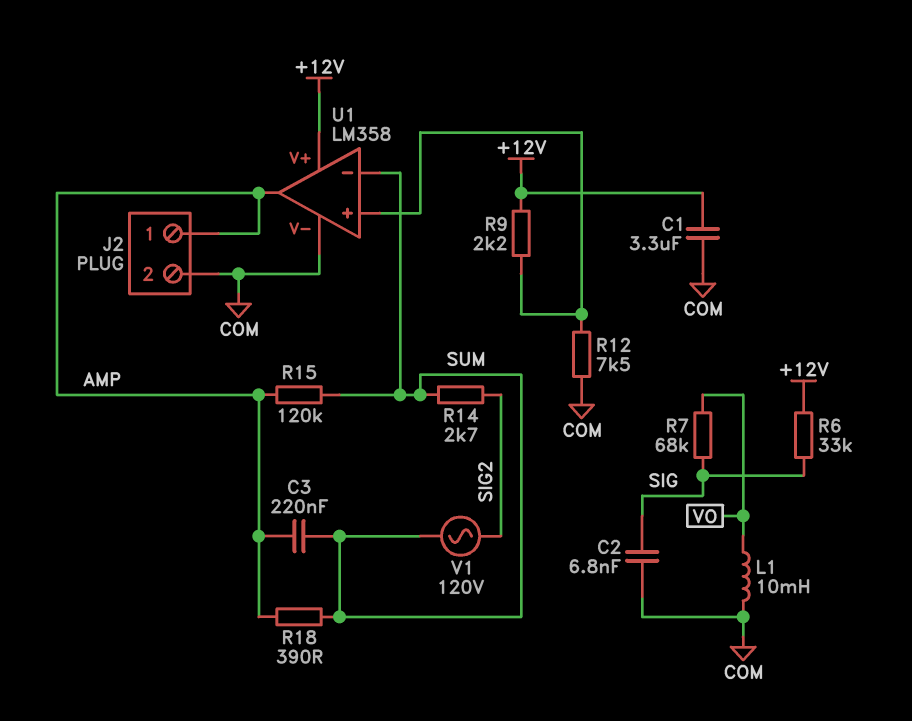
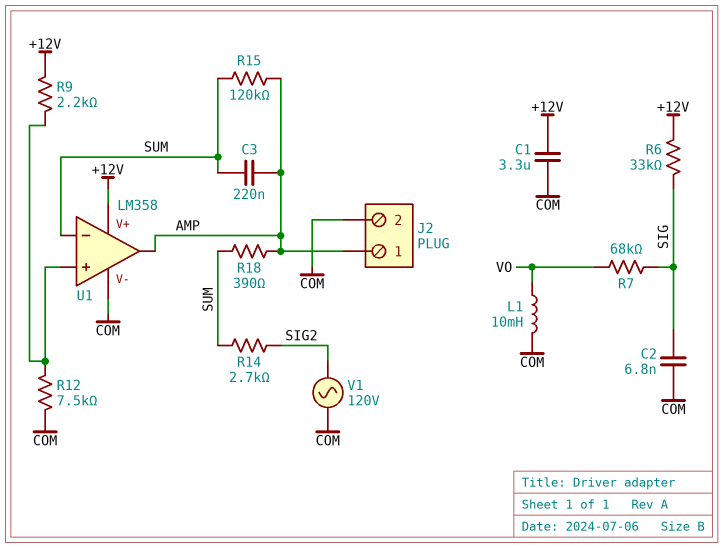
V1: AC 120V (SIG2, SUM) -> AC 120V (COM, SIG2)

